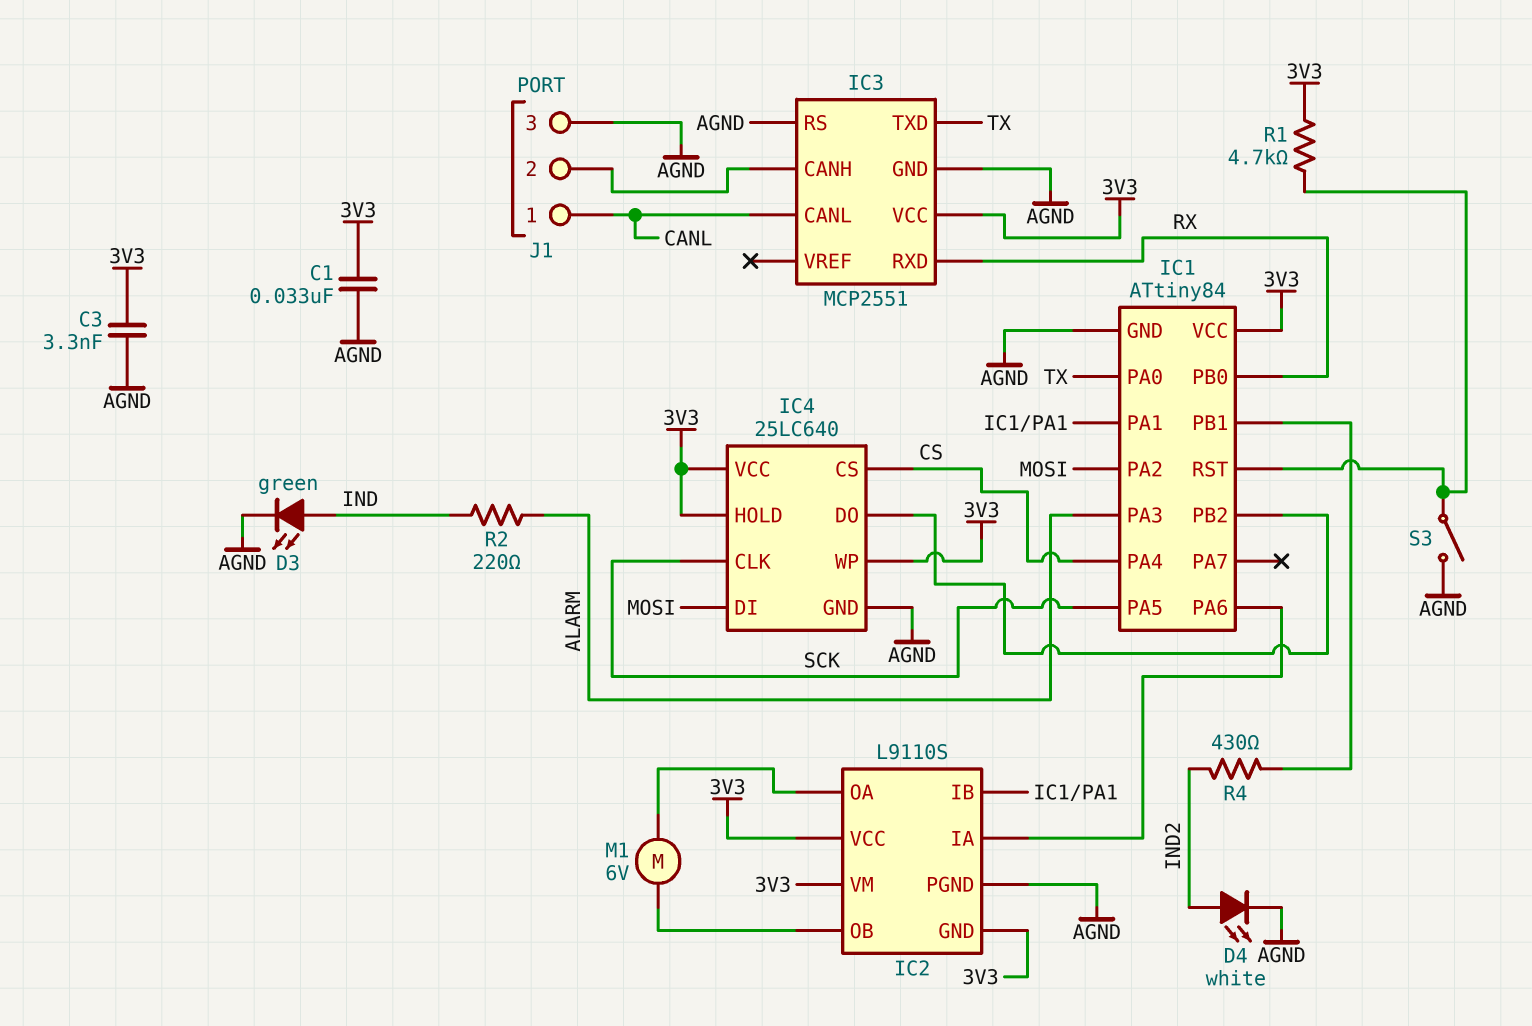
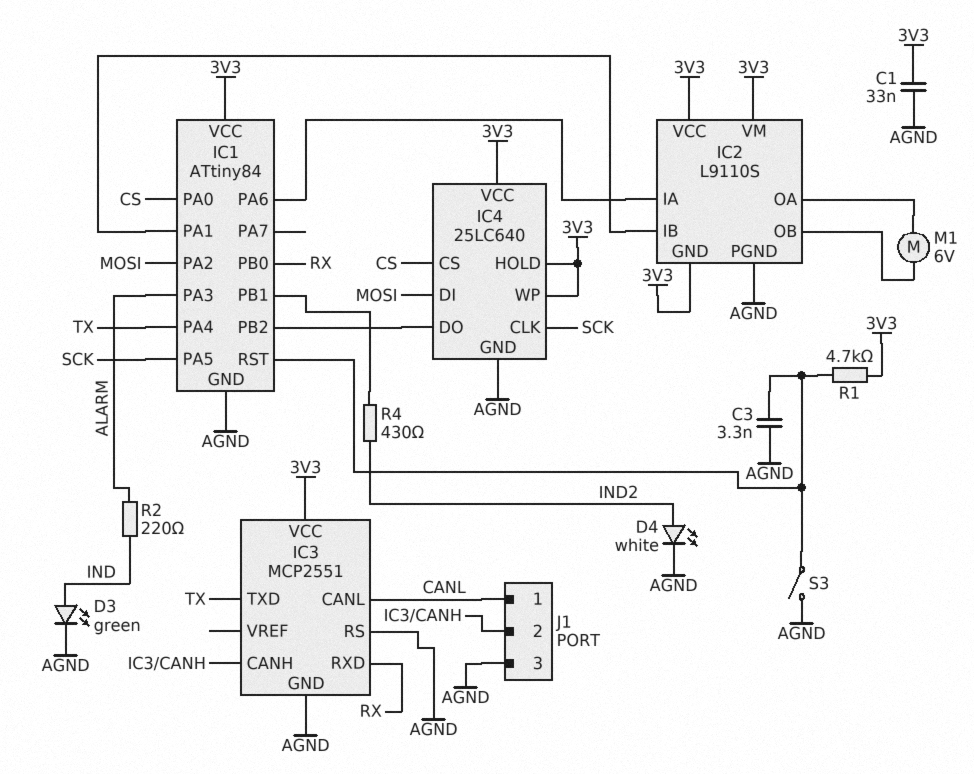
C3: 3.3nF (3V3, AGND) -> 3.3nF (AGND, IC1/RST)
IC1 pin PA0: TX -> CS
IC1 pin PA4: CS -> TX

